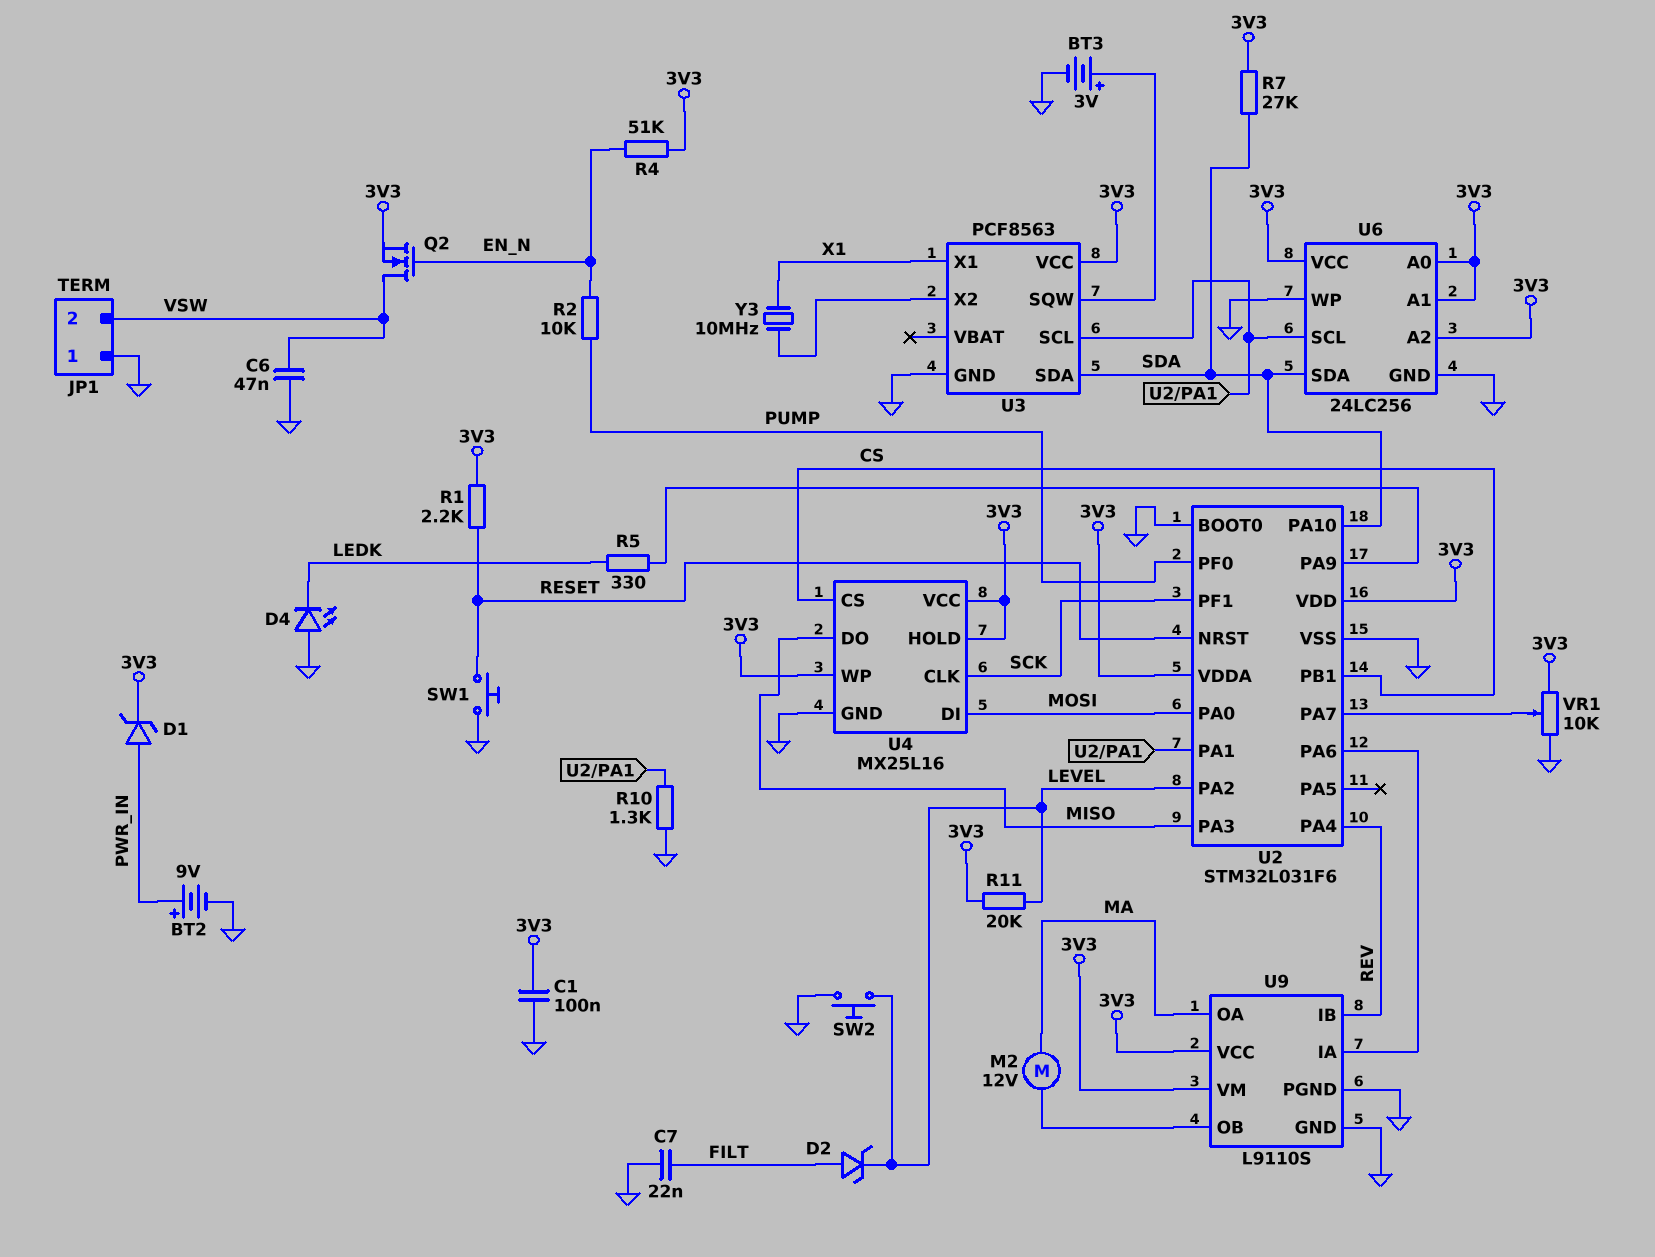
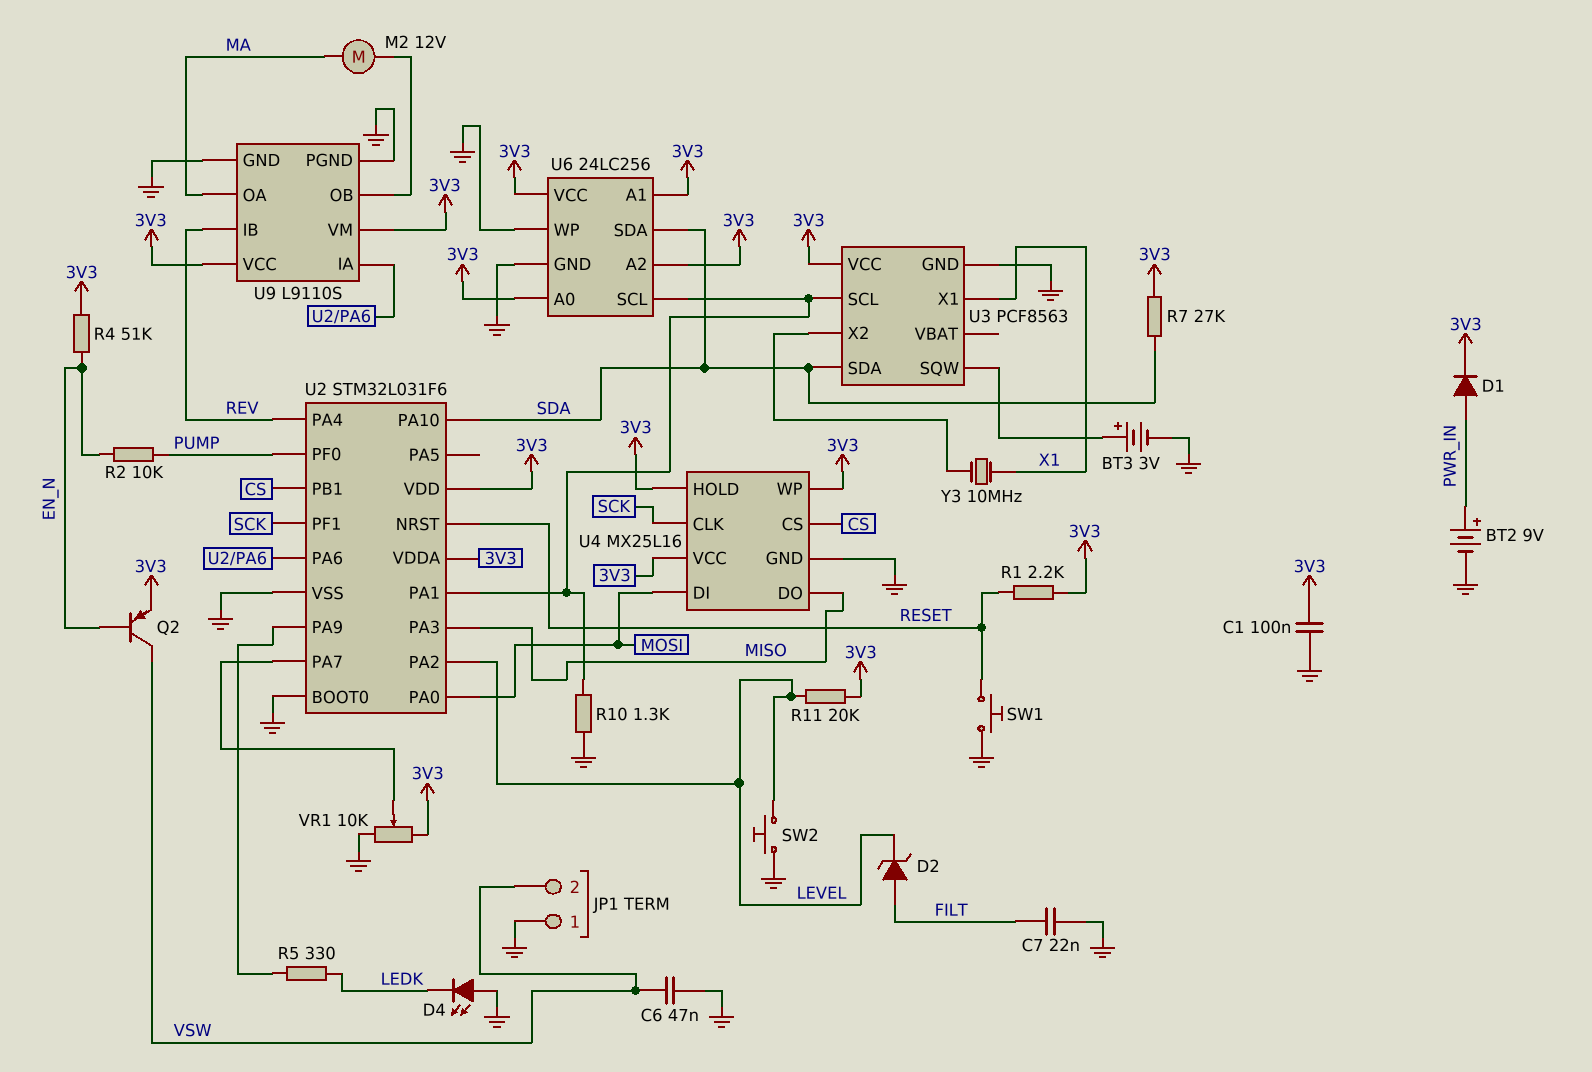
D1: zener (A PWR_IN, K 3V3) -> diode (A PWR_IN, K 3V3)
Q2: NMOS (G EN_N, D VSW, S 3V3) -> PNP (B EN_N, C VSW, E 3V3)

